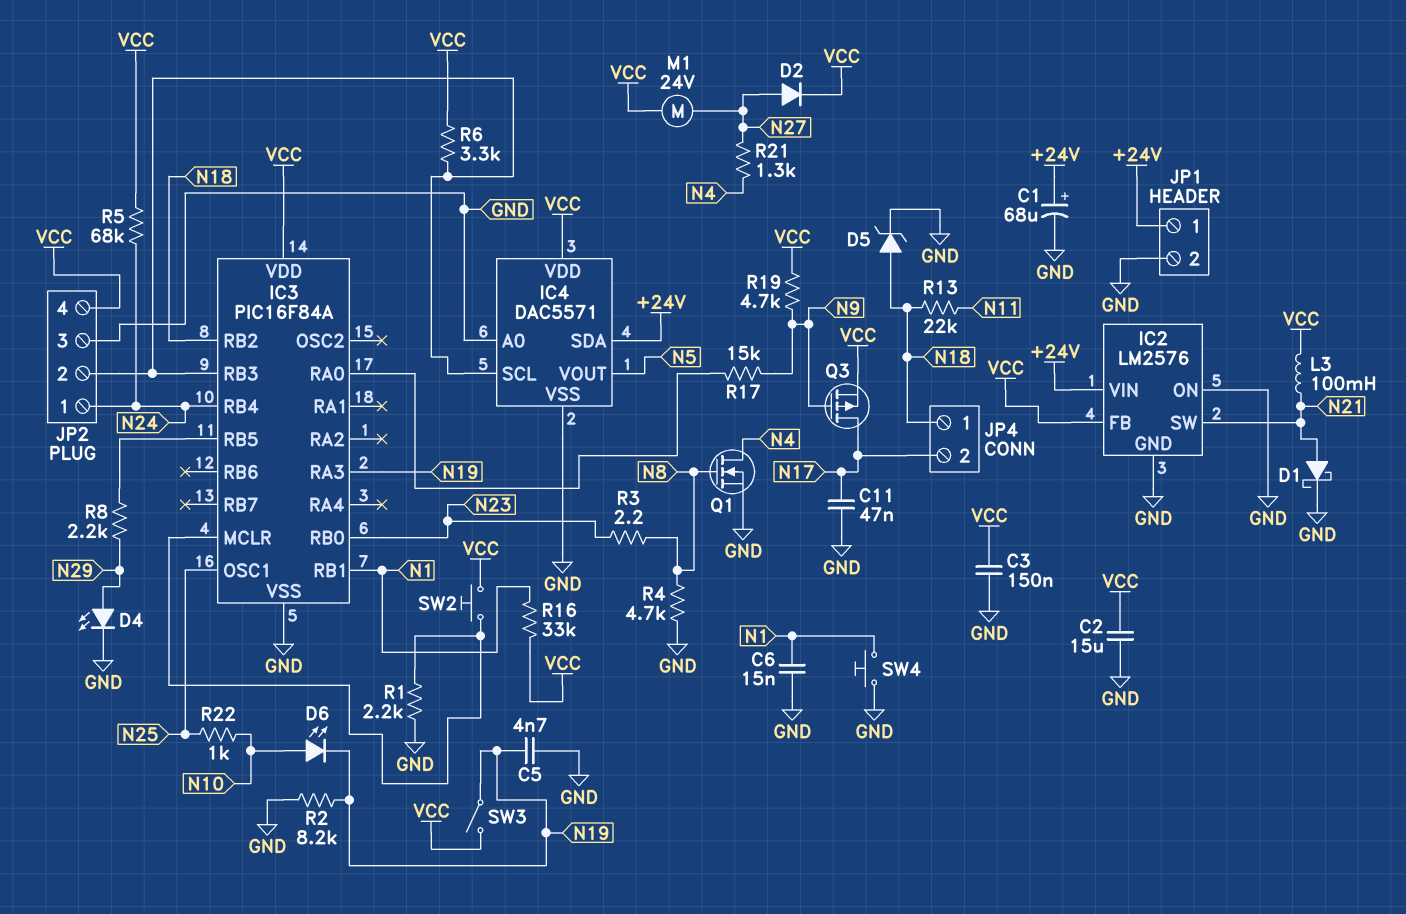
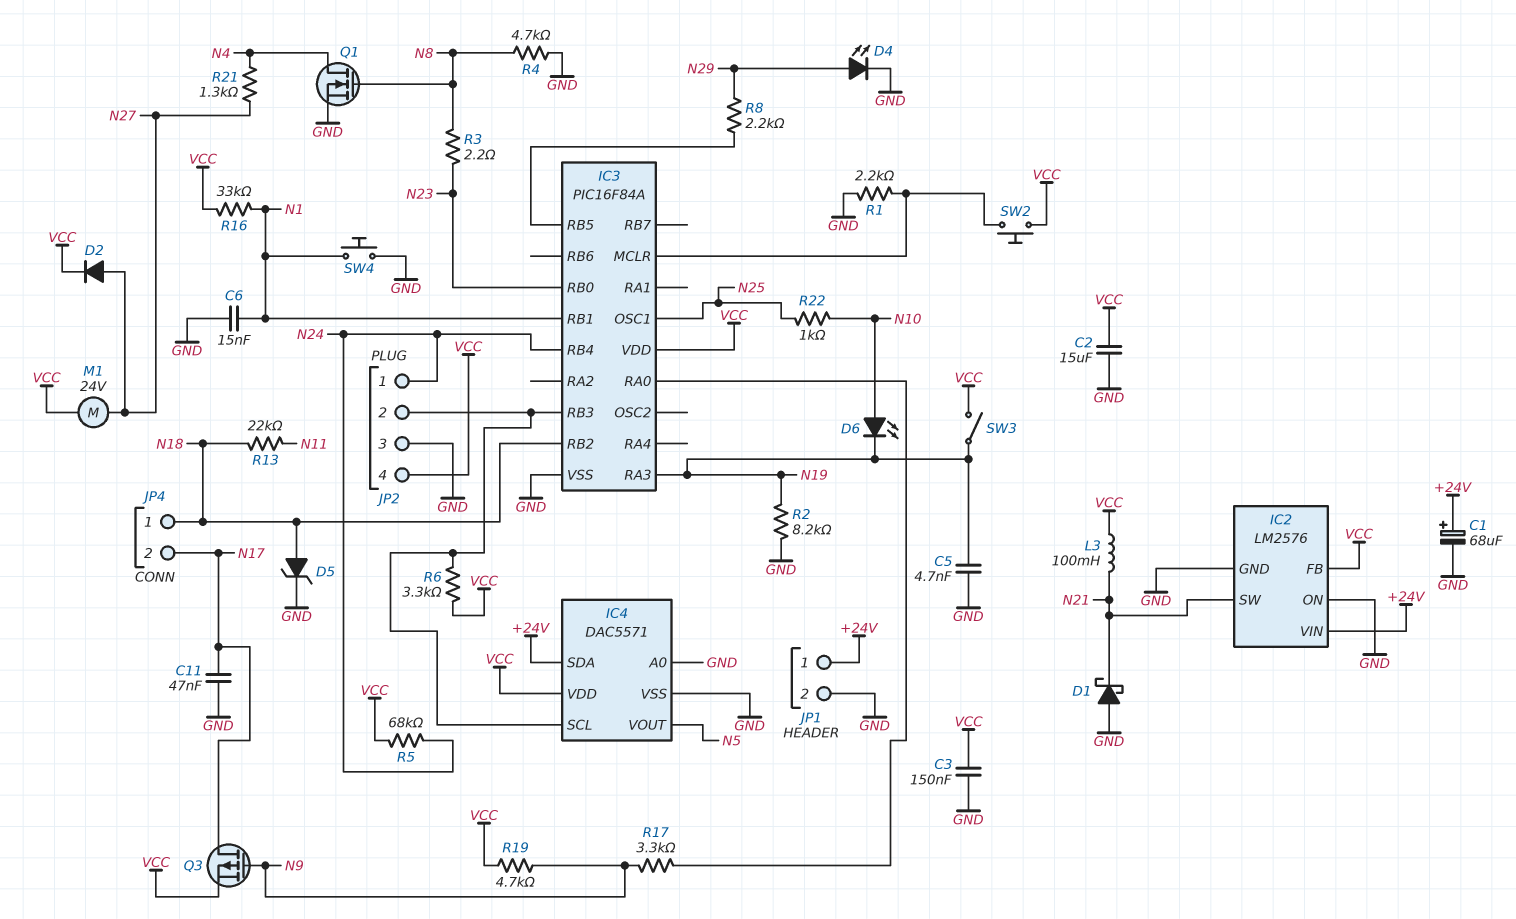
D1: schottky (A N21, K GND) -> schottky (A GND, K N21)
R17: 15k (IC3/RA0, N9) -> 3.3k (IC3/RA0, N9)

